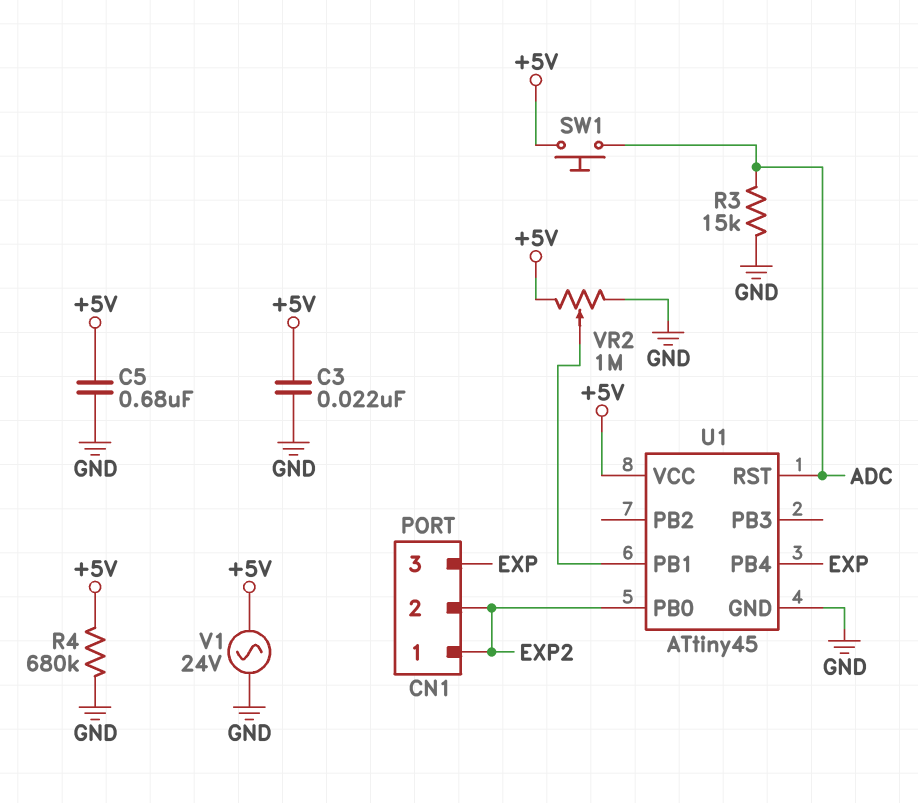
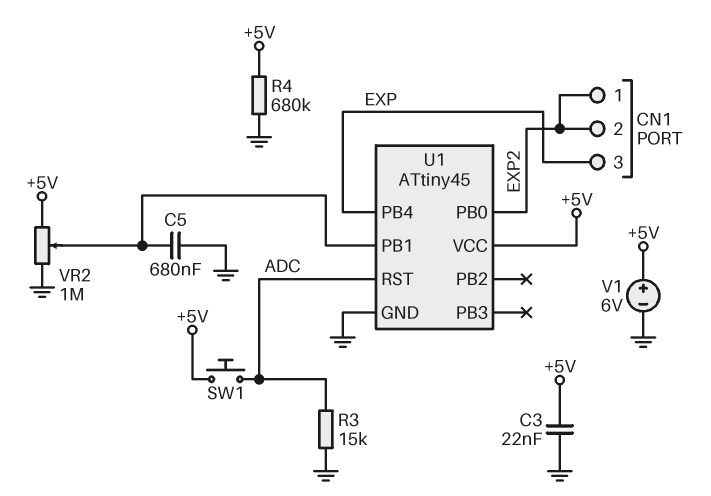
C5: 680nF (+5V, GND) -> 680nF (GND, U1/PB1)
V1: AC 24V (+5V, GND) -> 6V (plus +5V, minus GND)

